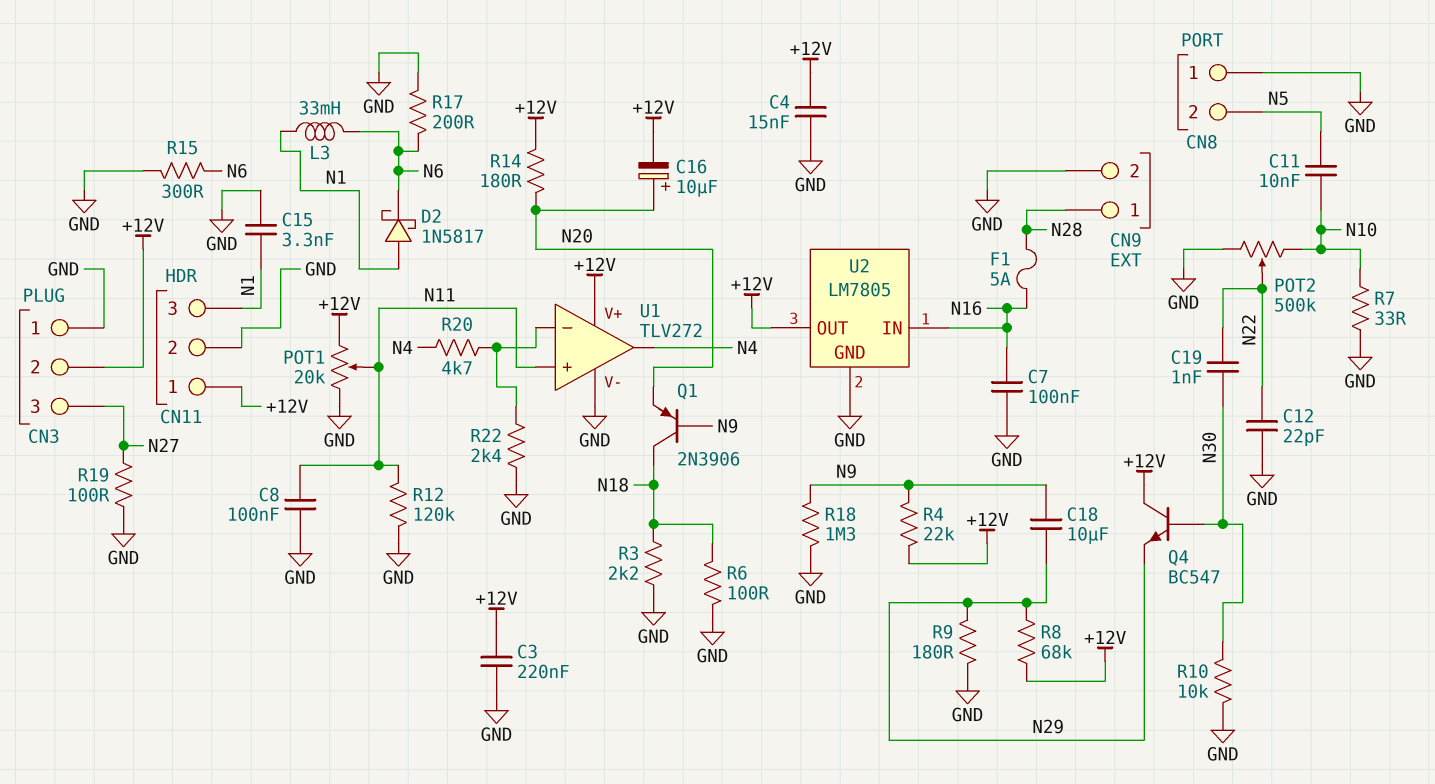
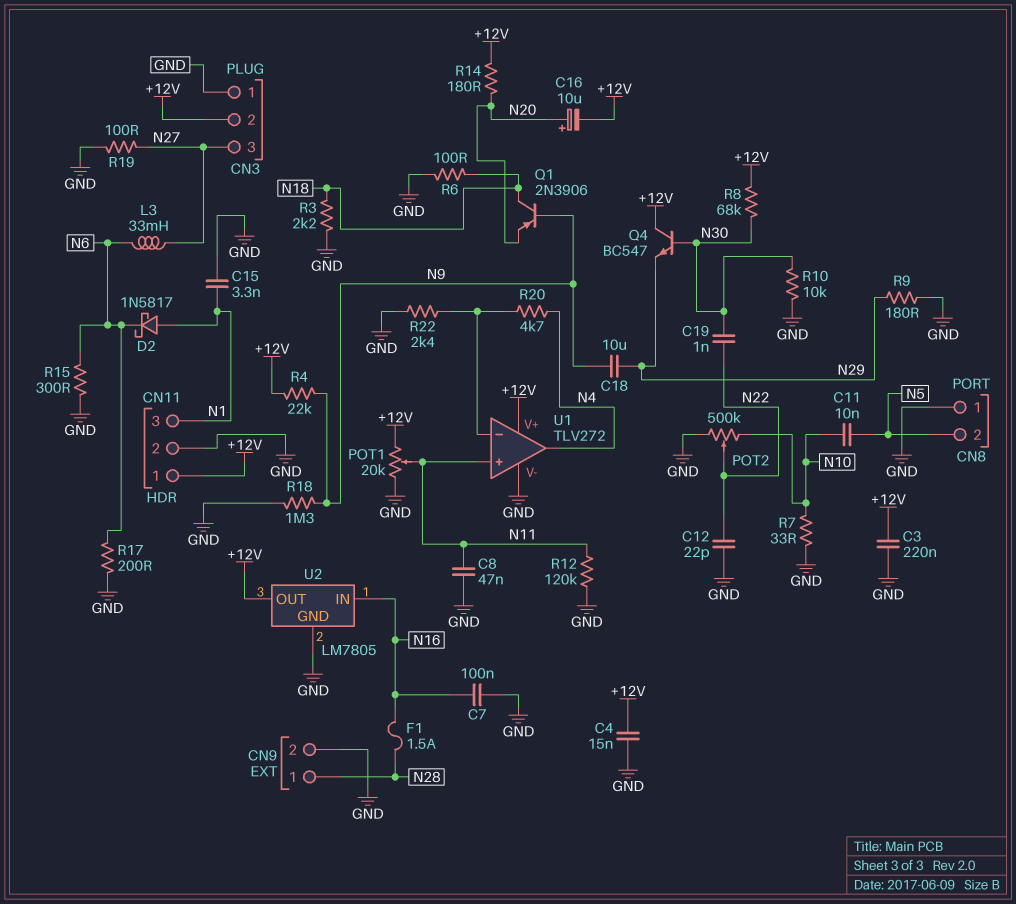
C8: 100nF (GND, N11) -> 47nF (GND, N11)
F1: 5A (N16, N28) -> 1.5A (N16, N28)
L3: 33mH (N1, N6) -> 33mH (N6, N27)
R8: 68k (+12V, N29) -> 68k (+12V, N30)

